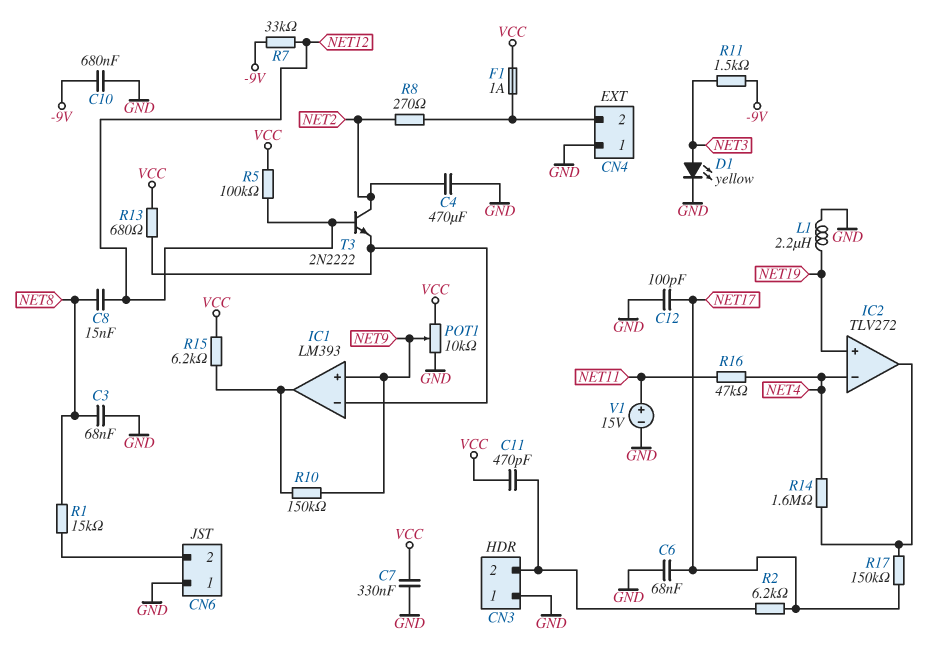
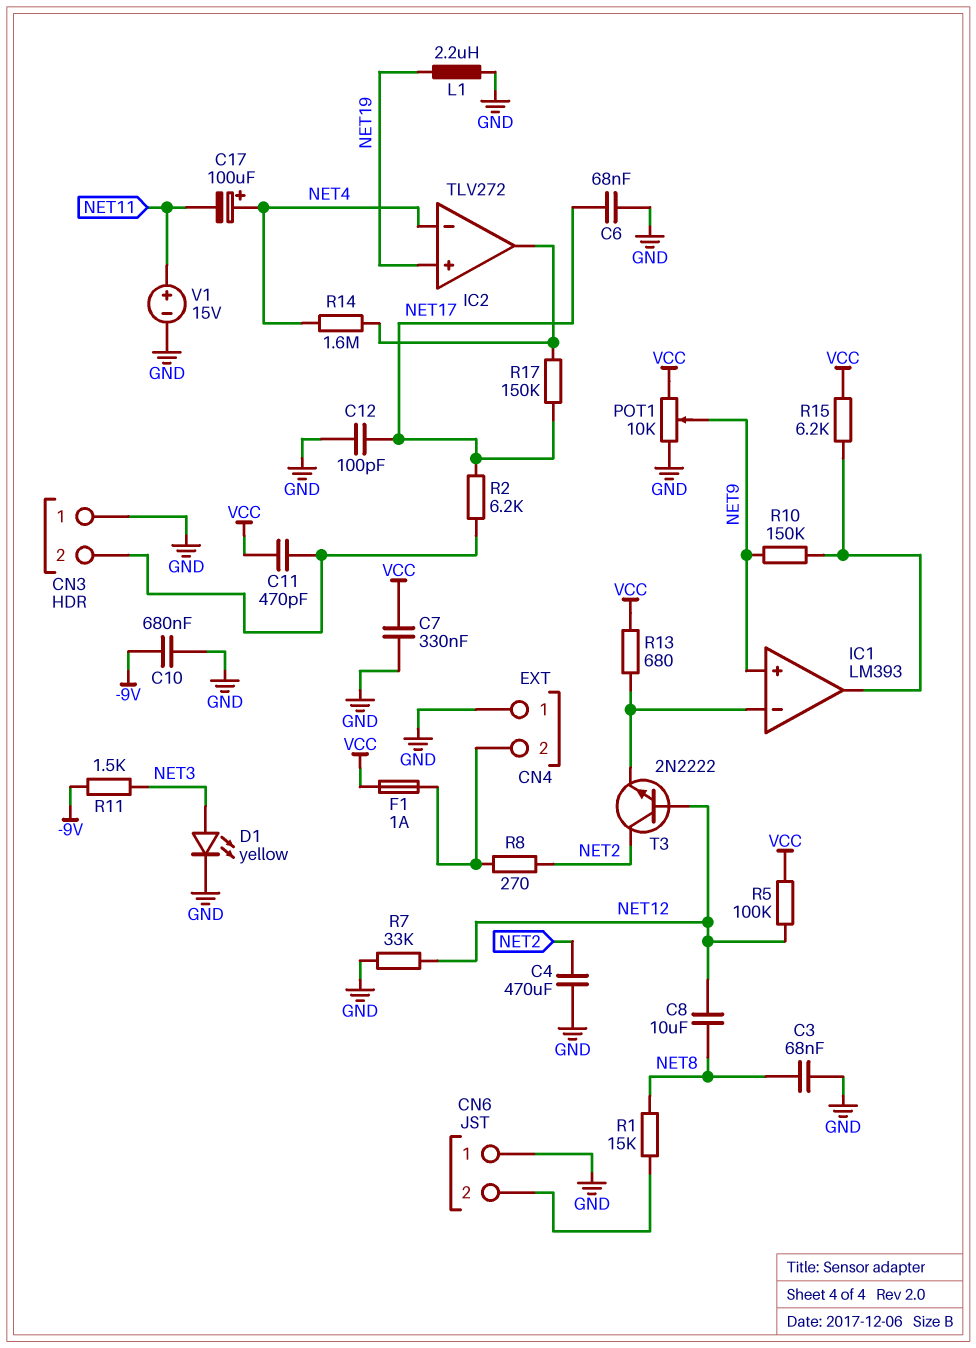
C8: 15nF (NET8, NET12) -> 10uF (NET8, NET12)
C17: none -> 100uF (plus NET4, minus NET11)
R7: 33k (-9V, NET12) -> 33k (GND, NET12)
R16: 47k (NET4, NET11) -> none

